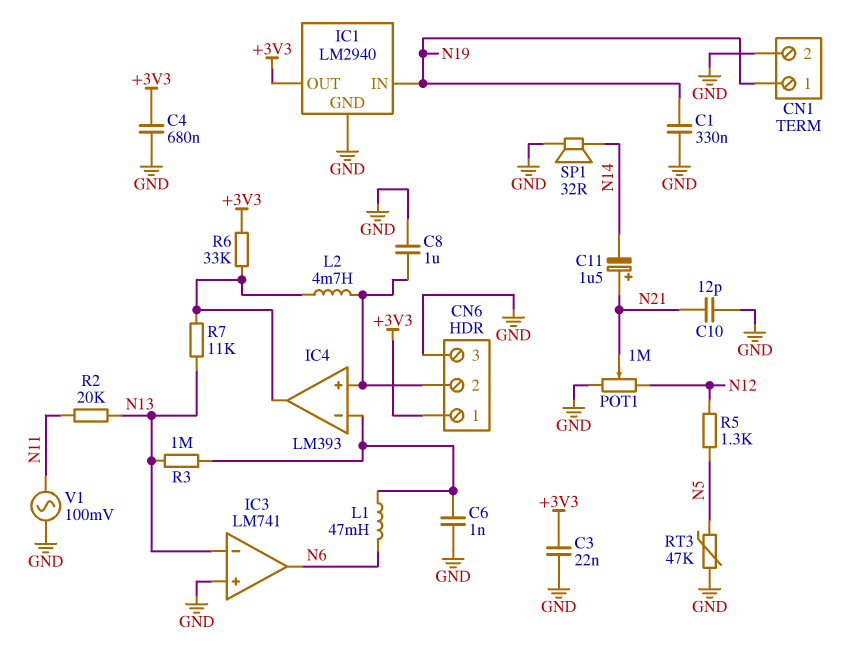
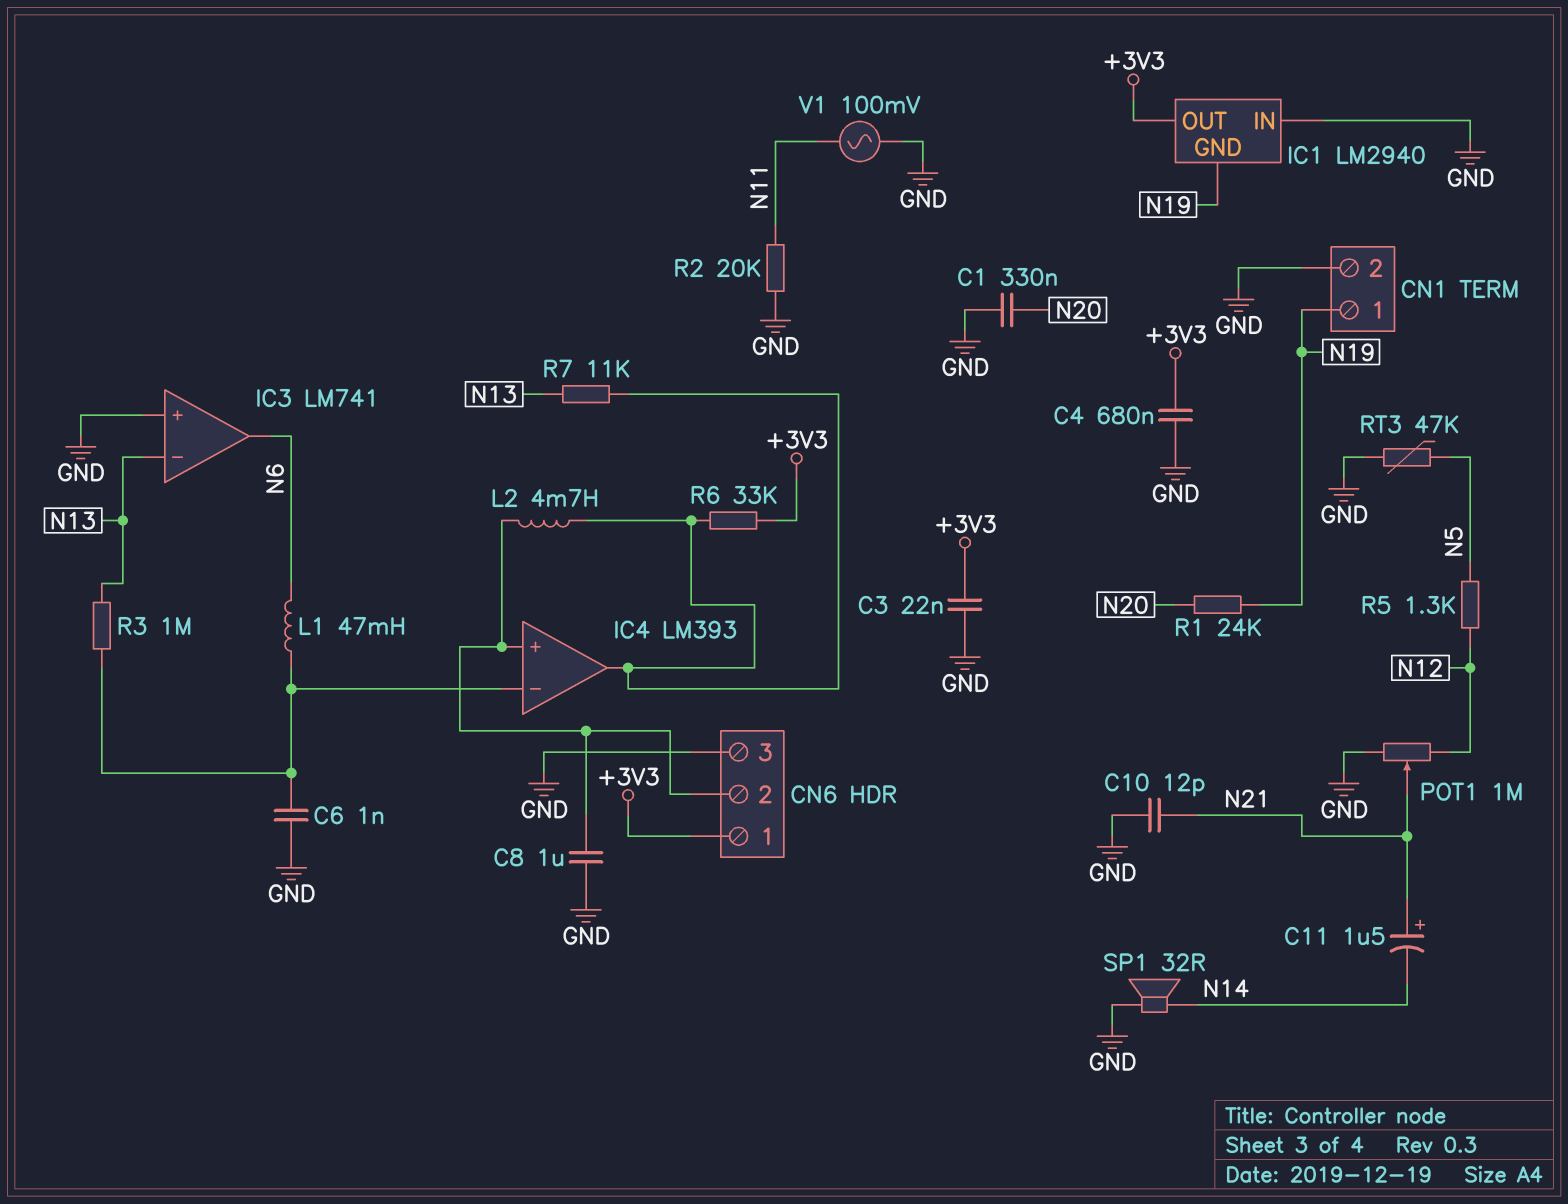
C1: 330nF (GND, N19) -> 330nF (GND, N20)
IC1 pin GND: GND -> N19
IC1 pin IN: N19 -> GND
R1: none -> 24k (N19, N20)
R2: 20k (N11, N13) -> 20k (GND, N11)

